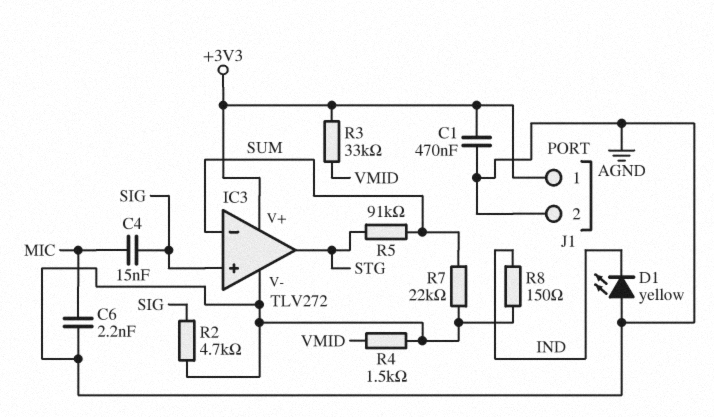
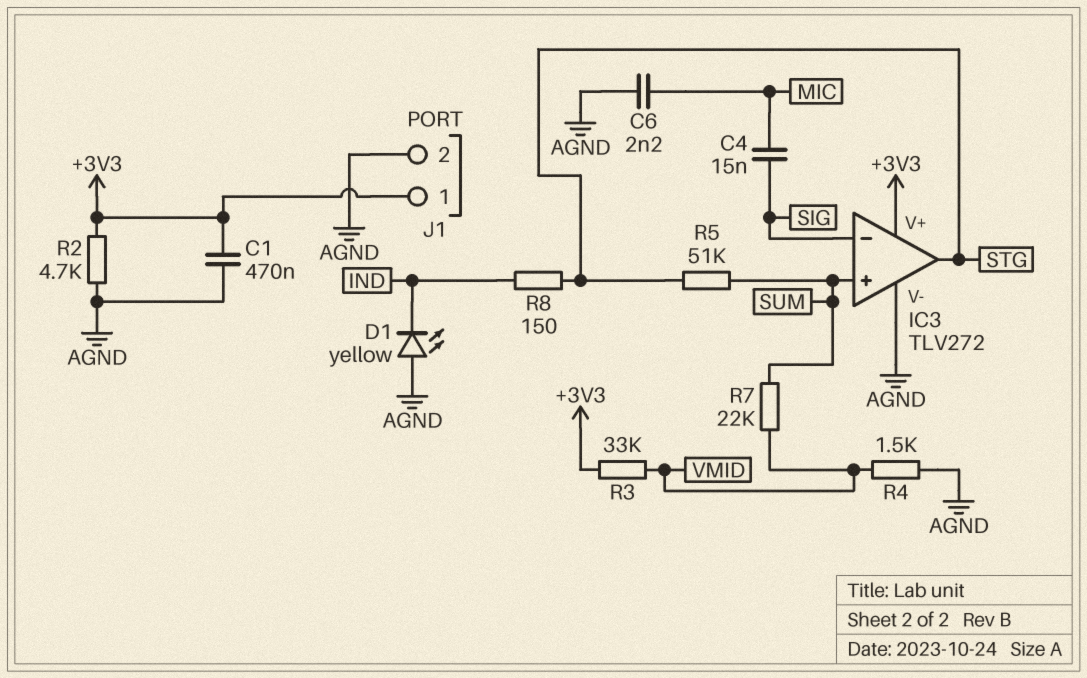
IC3 pin in+: SIG -> SUM
IC3 pin in-: SUM -> SIG
R2: 4.7k (AGND, SIG) -> 4.7k (+3V3, AGND)
R5: 91k (STG, SUM) -> 51k (STG, SUM)
R7: 22k (AGND, SUM) -> 22k (SUM, VMID)
R8: 150 (AGND, IND) -> 150 (IND, STG)

